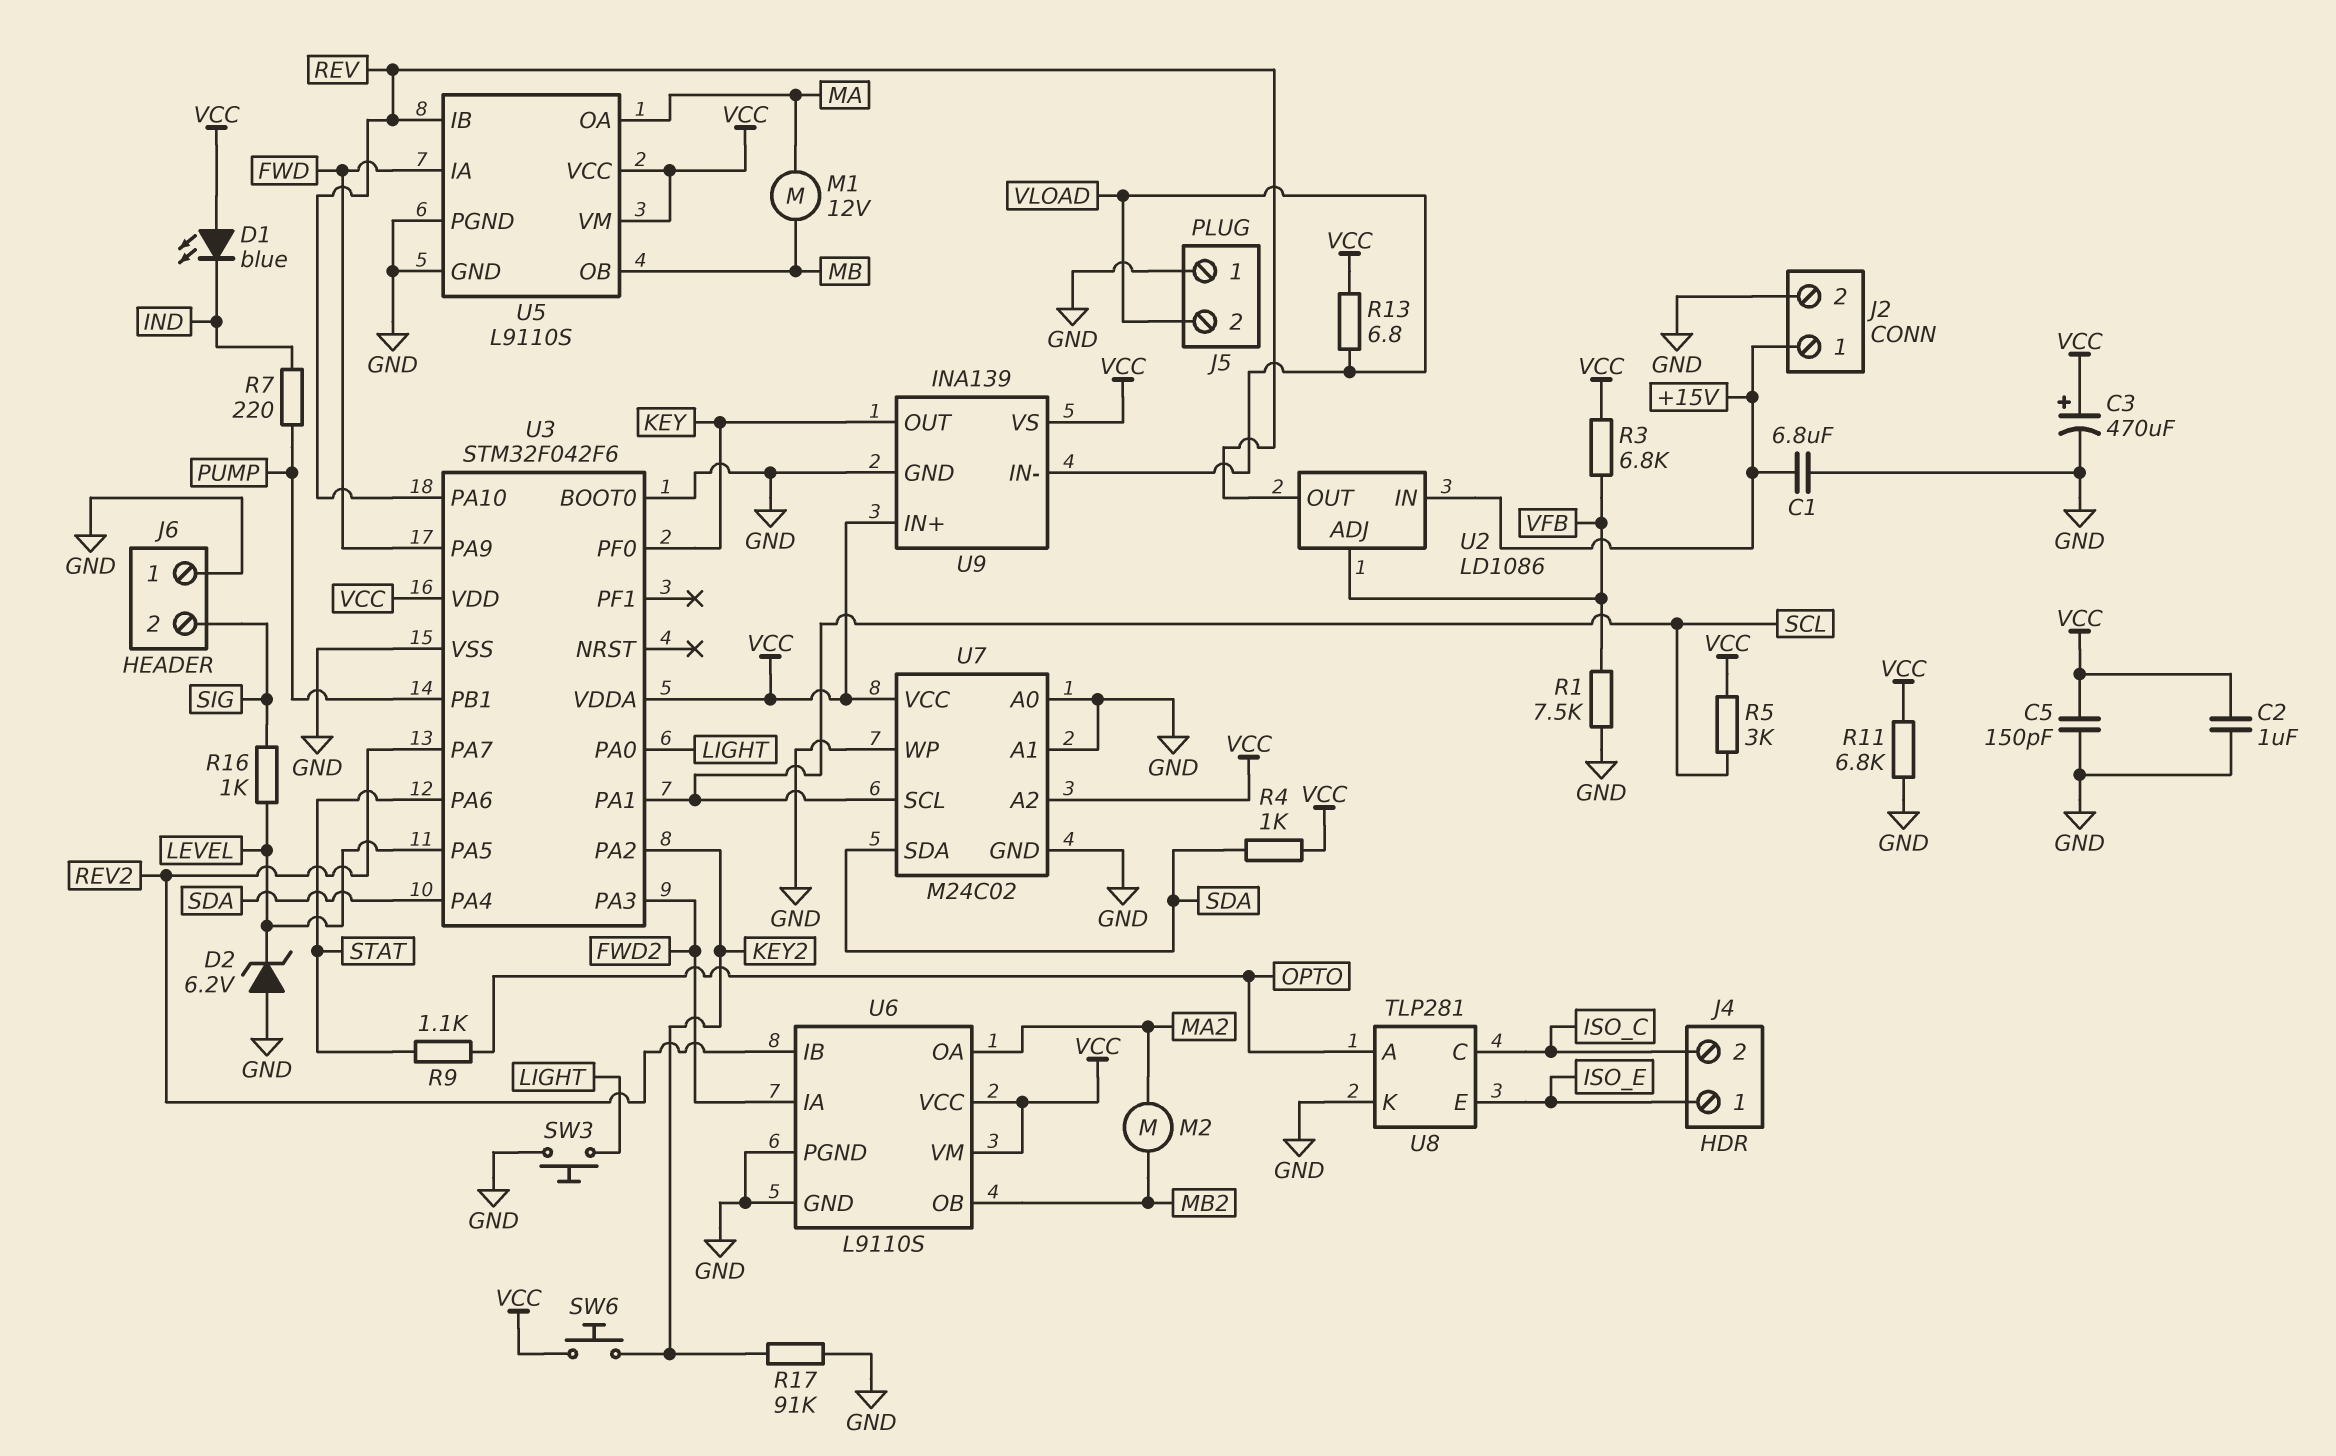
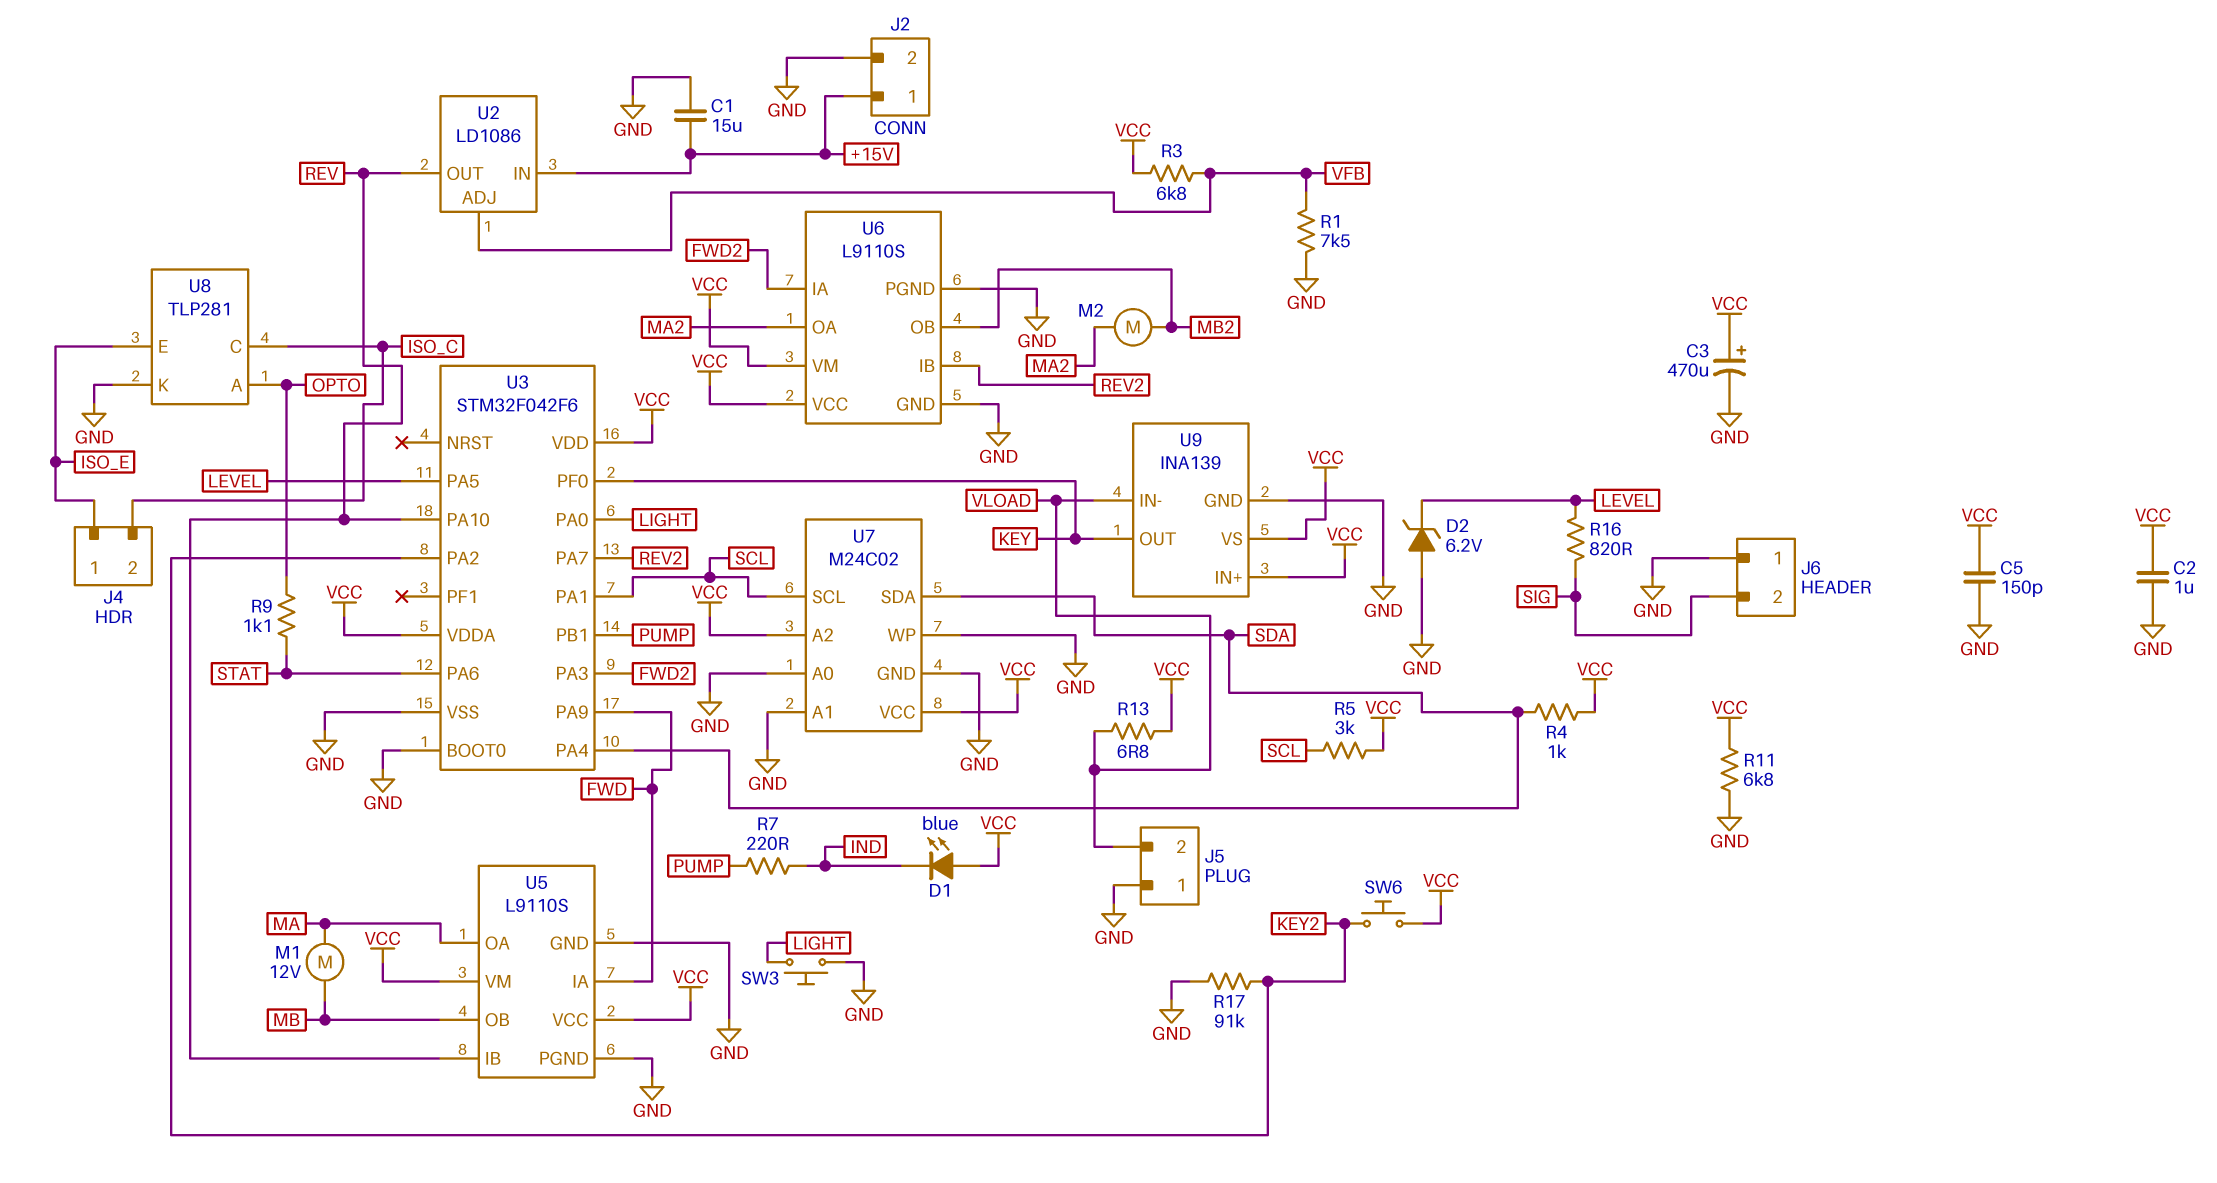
C1: 6.8uF (+15V, GND) -> 15uF (+15V, GND)
R16: 1k (LEVEL, SIG) -> 820 (LEVEL, SIG)

